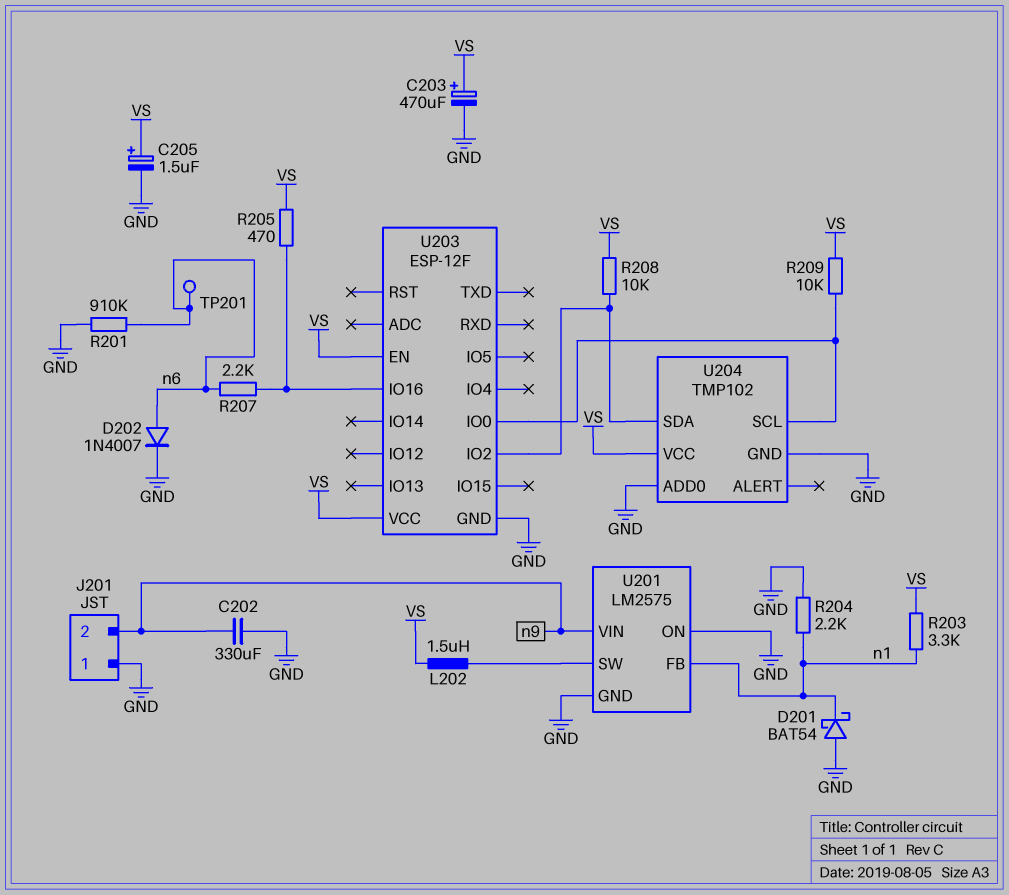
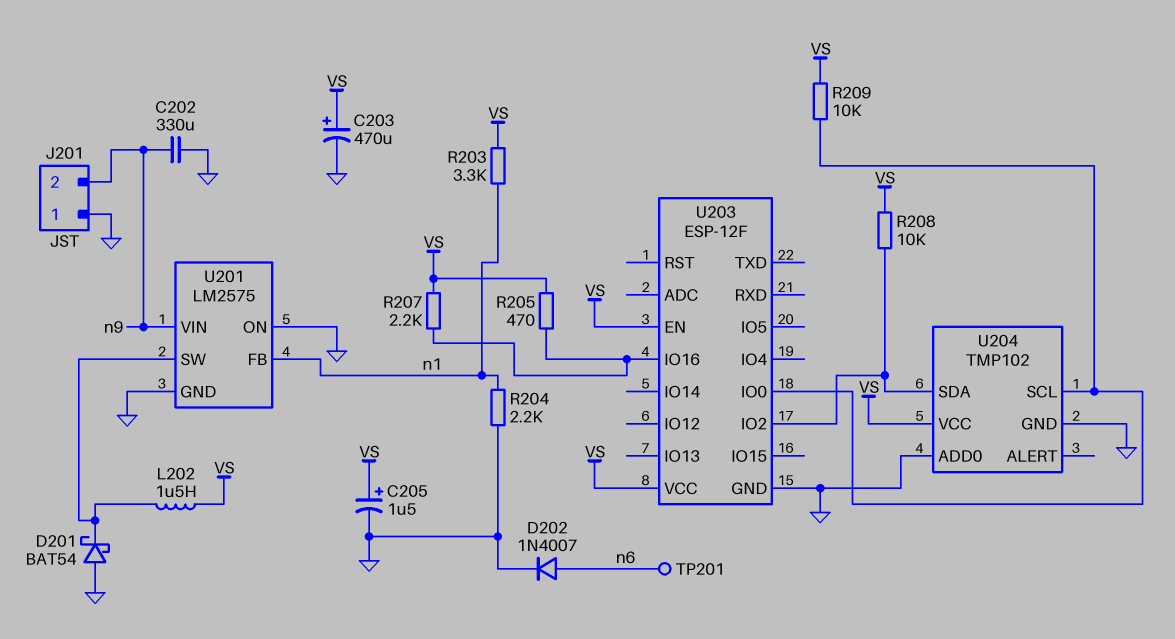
D201: schottky BAT54 (A GND, K n1) -> schottky BAT54 (A GND, K U201/SW)
R201: 910k (GND, n6) -> none
R207: 2.2k (U203/IO16, n6) -> 2.2k (U203/IO16, VS)

